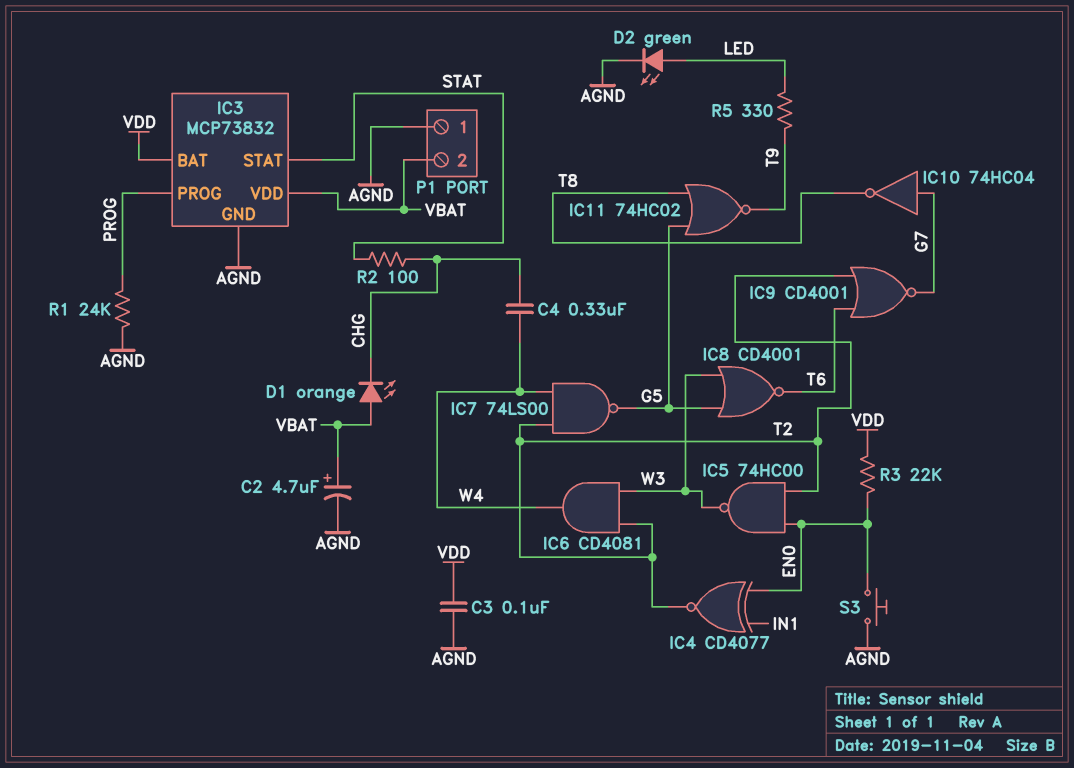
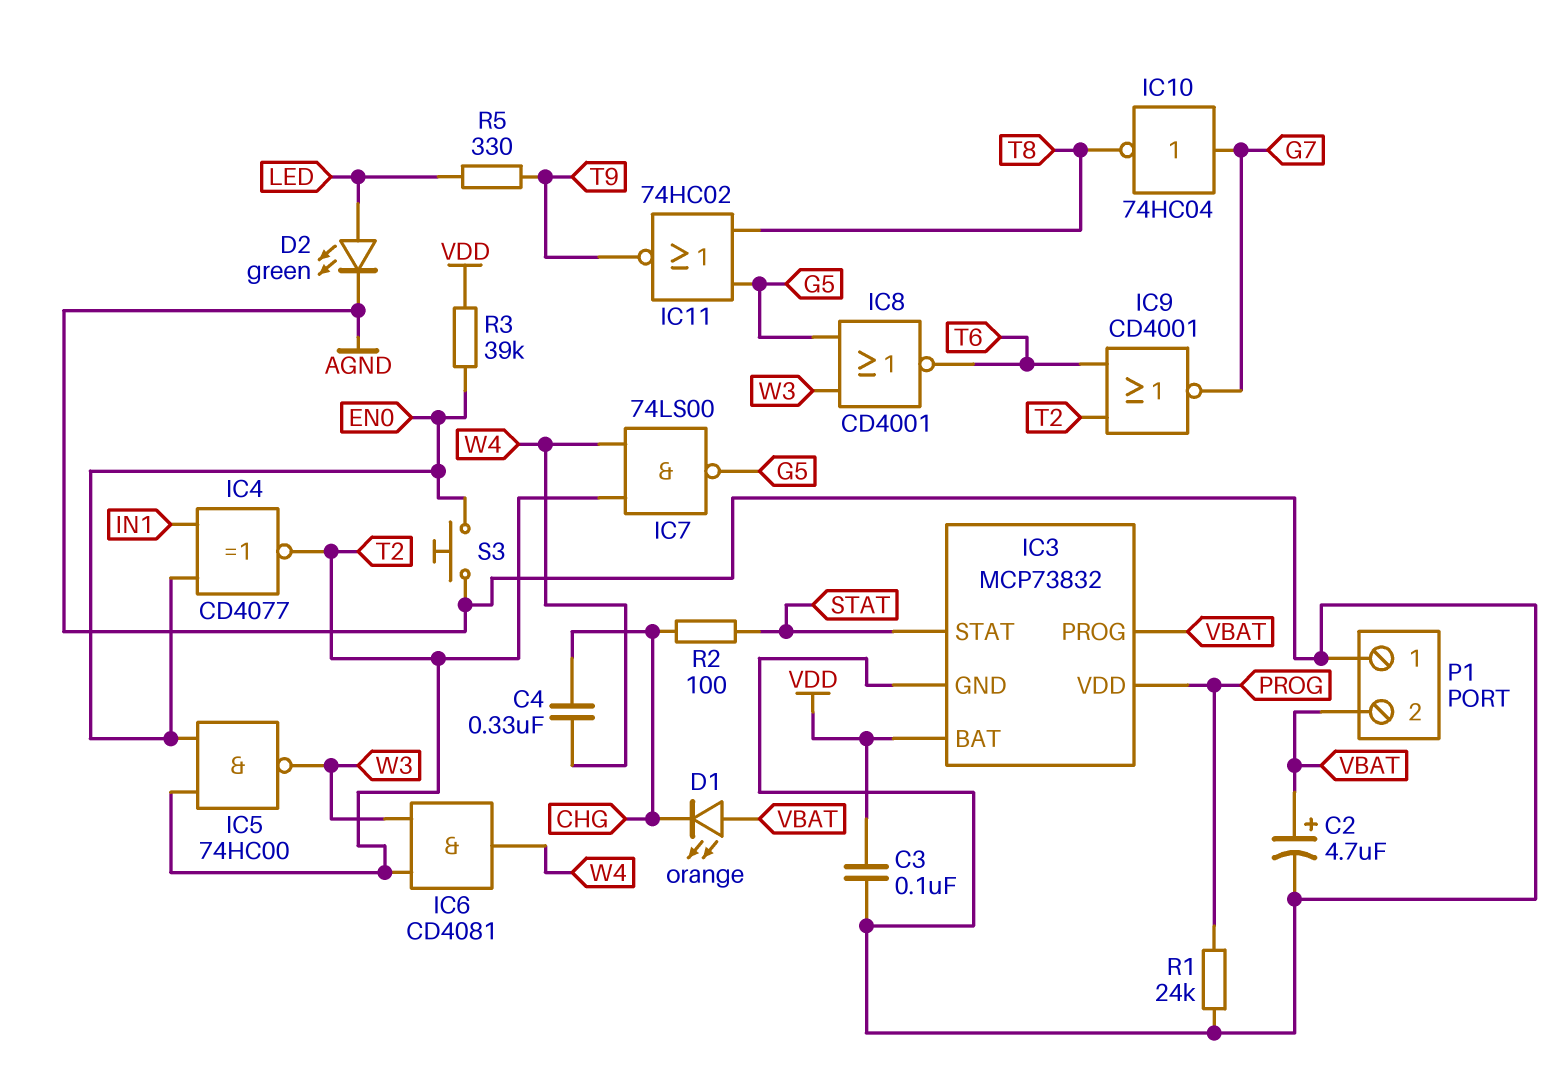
IC3 pin PROG: PROG -> VBAT
IC3 pin VDD: VBAT -> PROG
R3: 22k (EN0, VDD) -> 39k (EN0, VDD)

